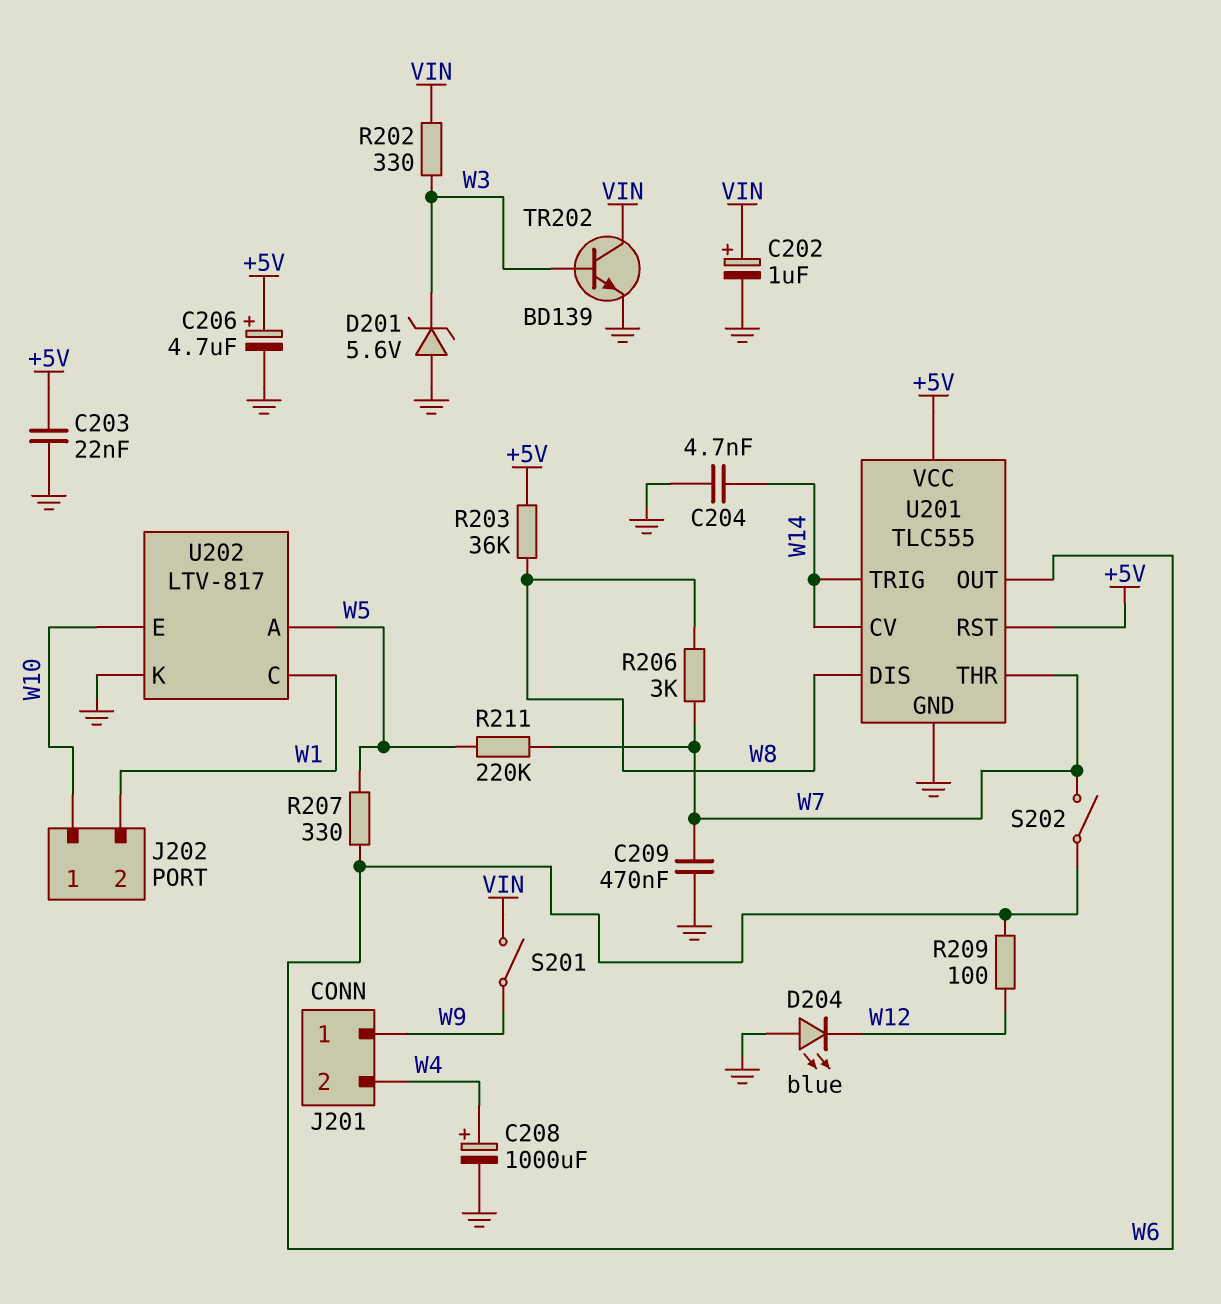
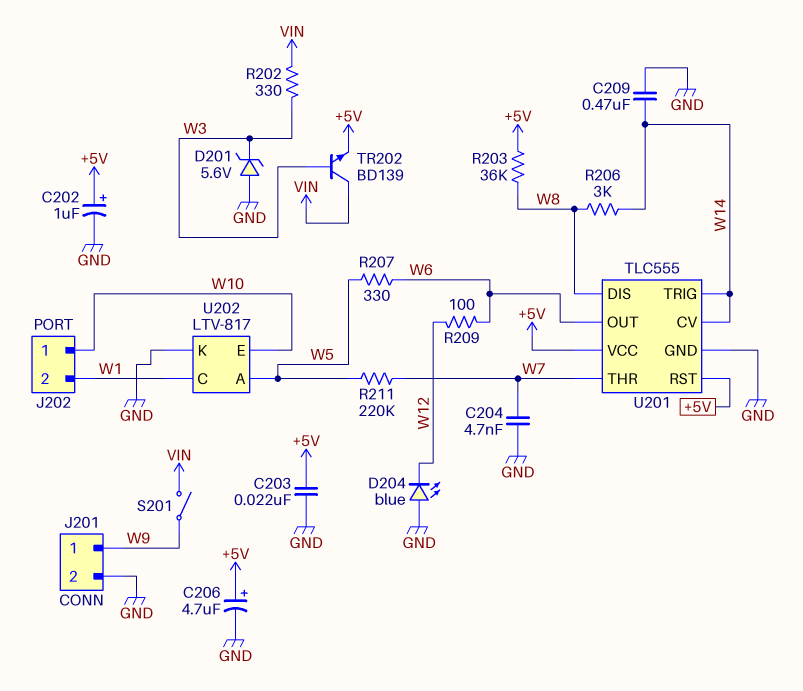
C202: 1uF (plus VIN, minus GND) -> 1uF (plus +5V, minus GND)
C204: 4.7nF (GND, W14) -> 4.7nF (GND, W7)
C208: 1000uF (plus W4, minus GND) -> none
C209: 470nF (GND, W7) -> 470nF (GND, W14)
J201 pin 2: W4 -> GND
R206: 3k (W7, W8) -> 3k (W8, W14)
S202: switch (W6, W7) -> none
TR202: NPN BD139 (B W3, C VIN, E GND) -> NPN BD139 (B W3, C VIN, E +5V)

